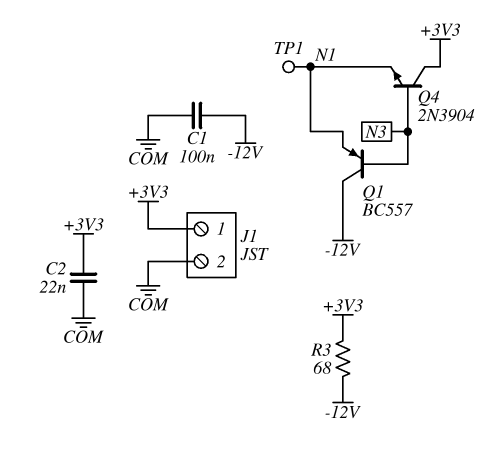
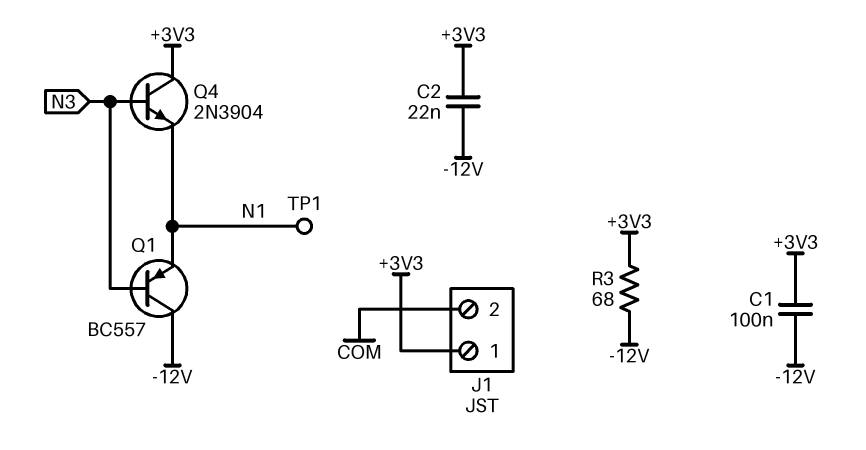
C1: 100nF (-12V, COM) -> 100nF (+3V3, -12V)
C2: 22nF (+3V3, COM) -> 22nF (+3V3, -12V)

